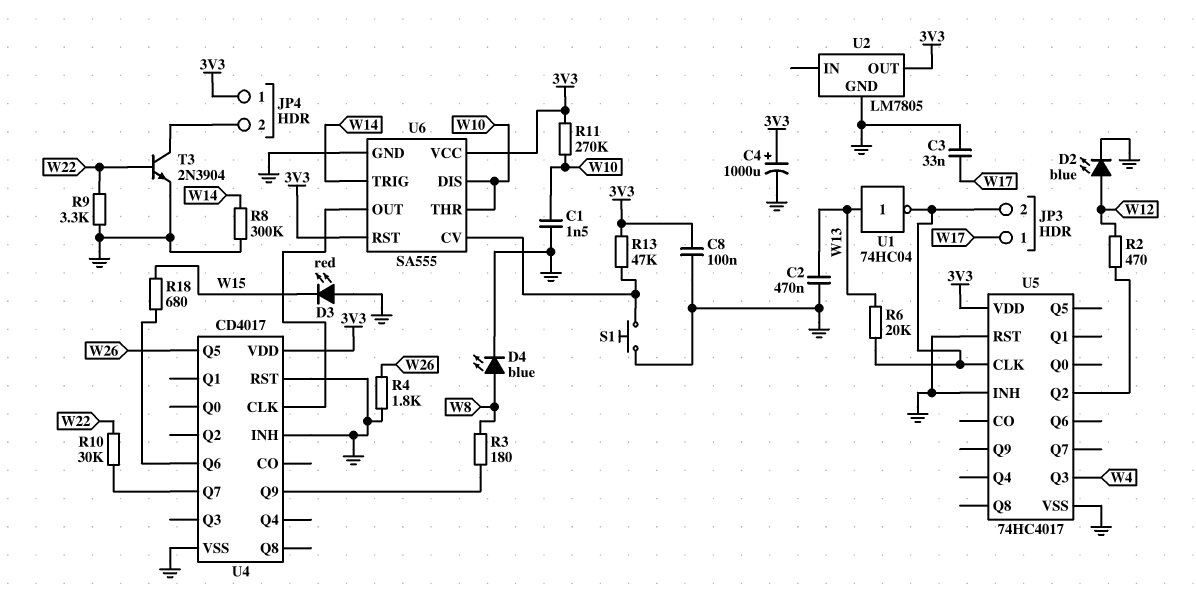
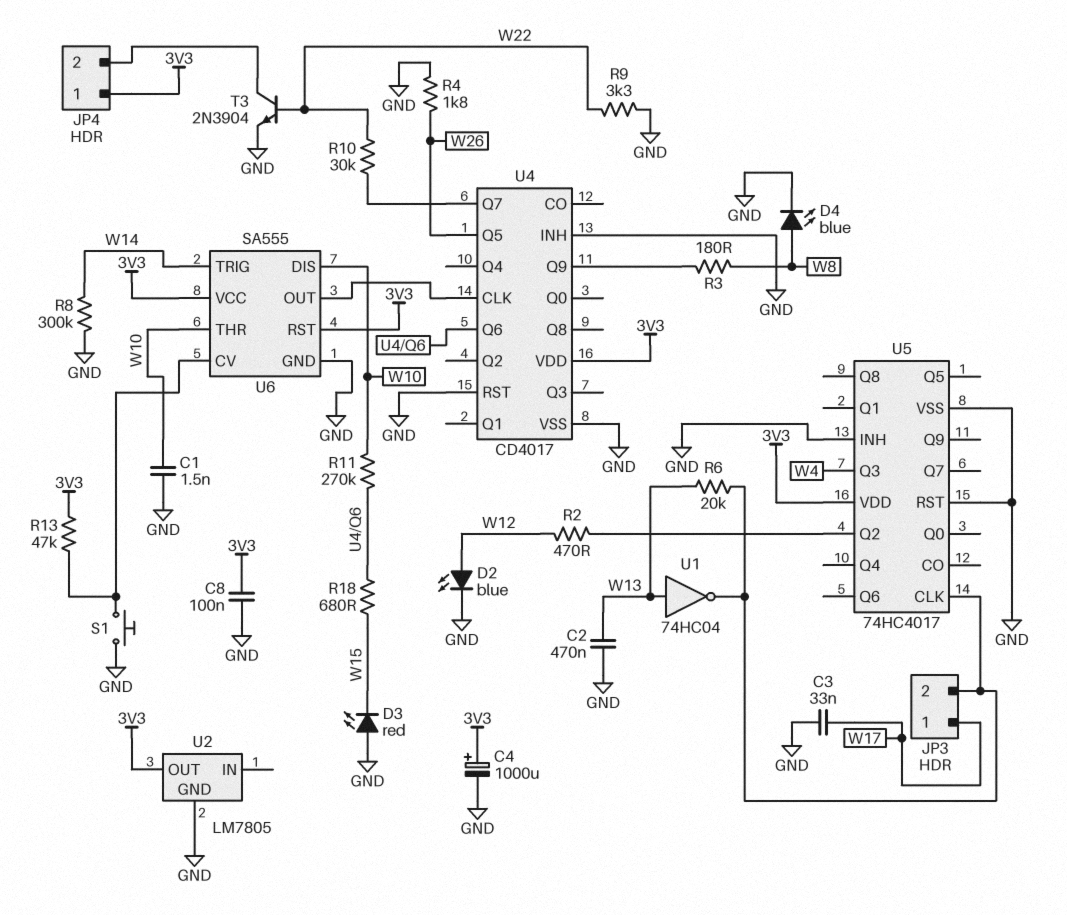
R11: 270k (3V3, W10) -> 270k (U4/Q6, W10)

